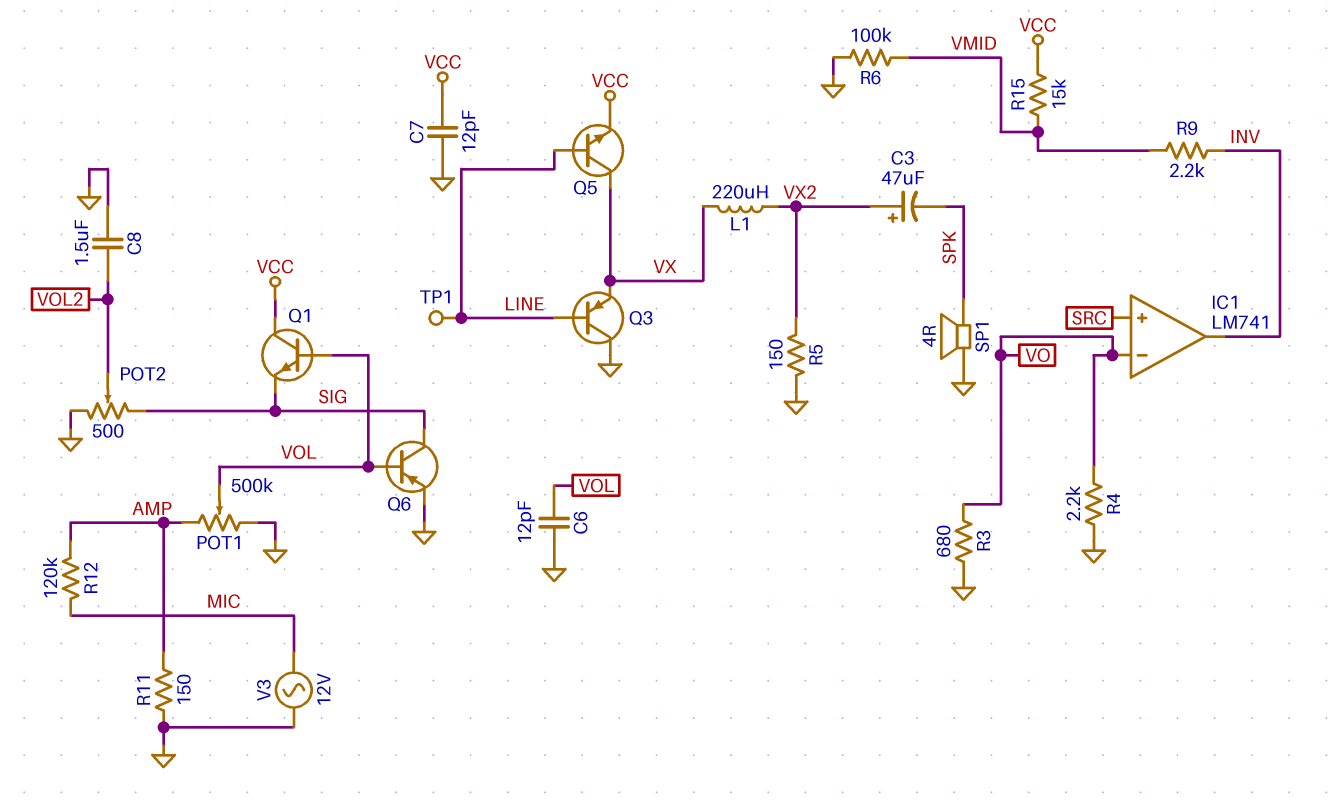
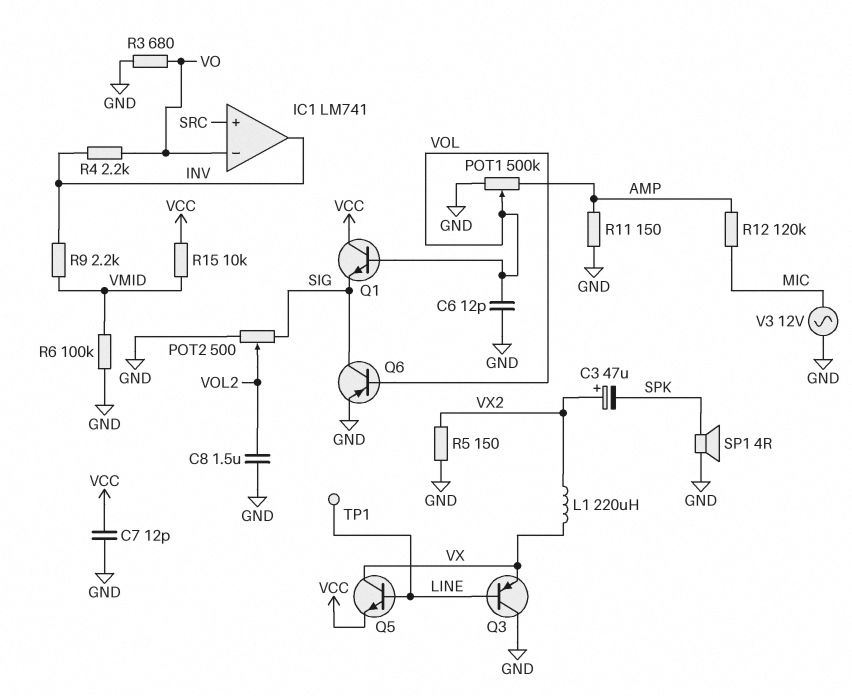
R4: 2.2k (GND, VO) -> 2.2k (INV, VO)
R15: 15k (VCC, VMID) -> 10k (VCC, VMID)

